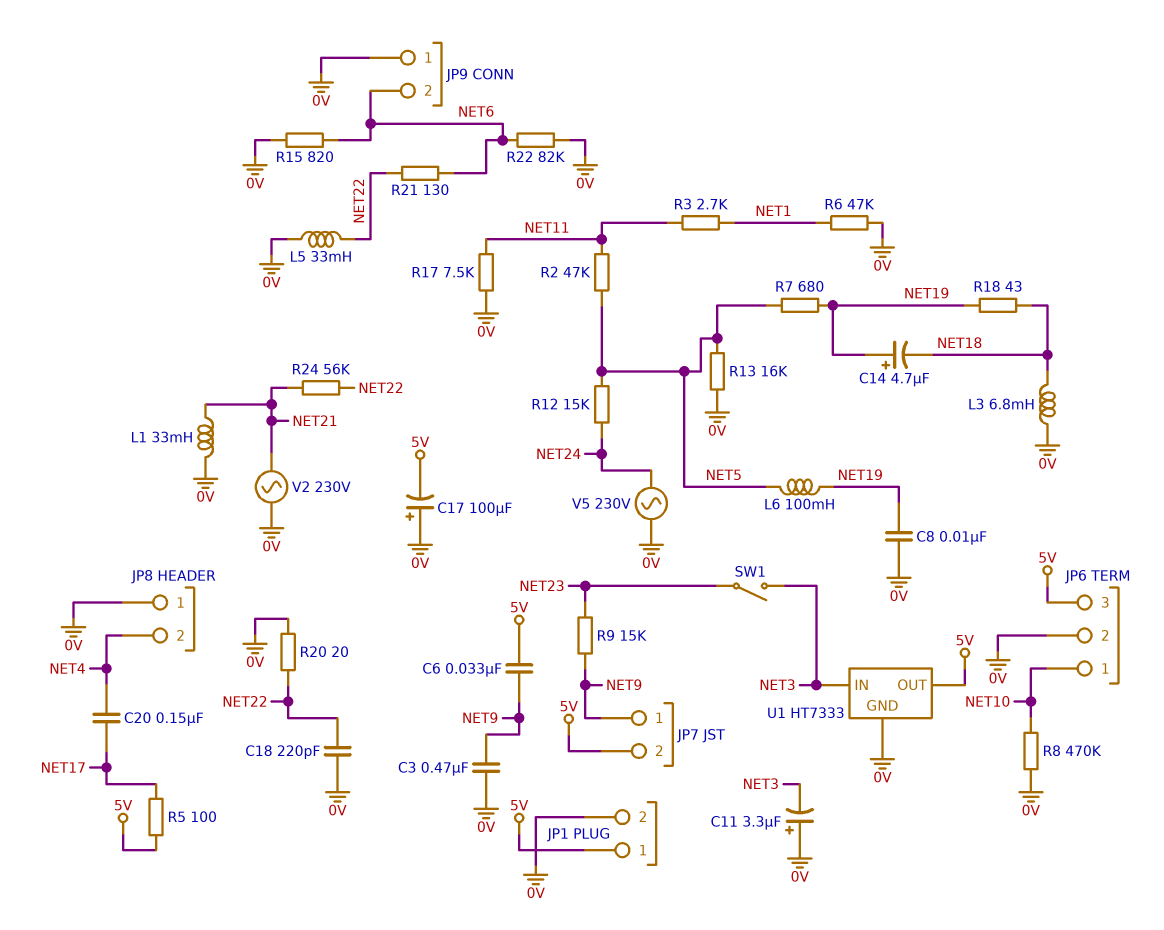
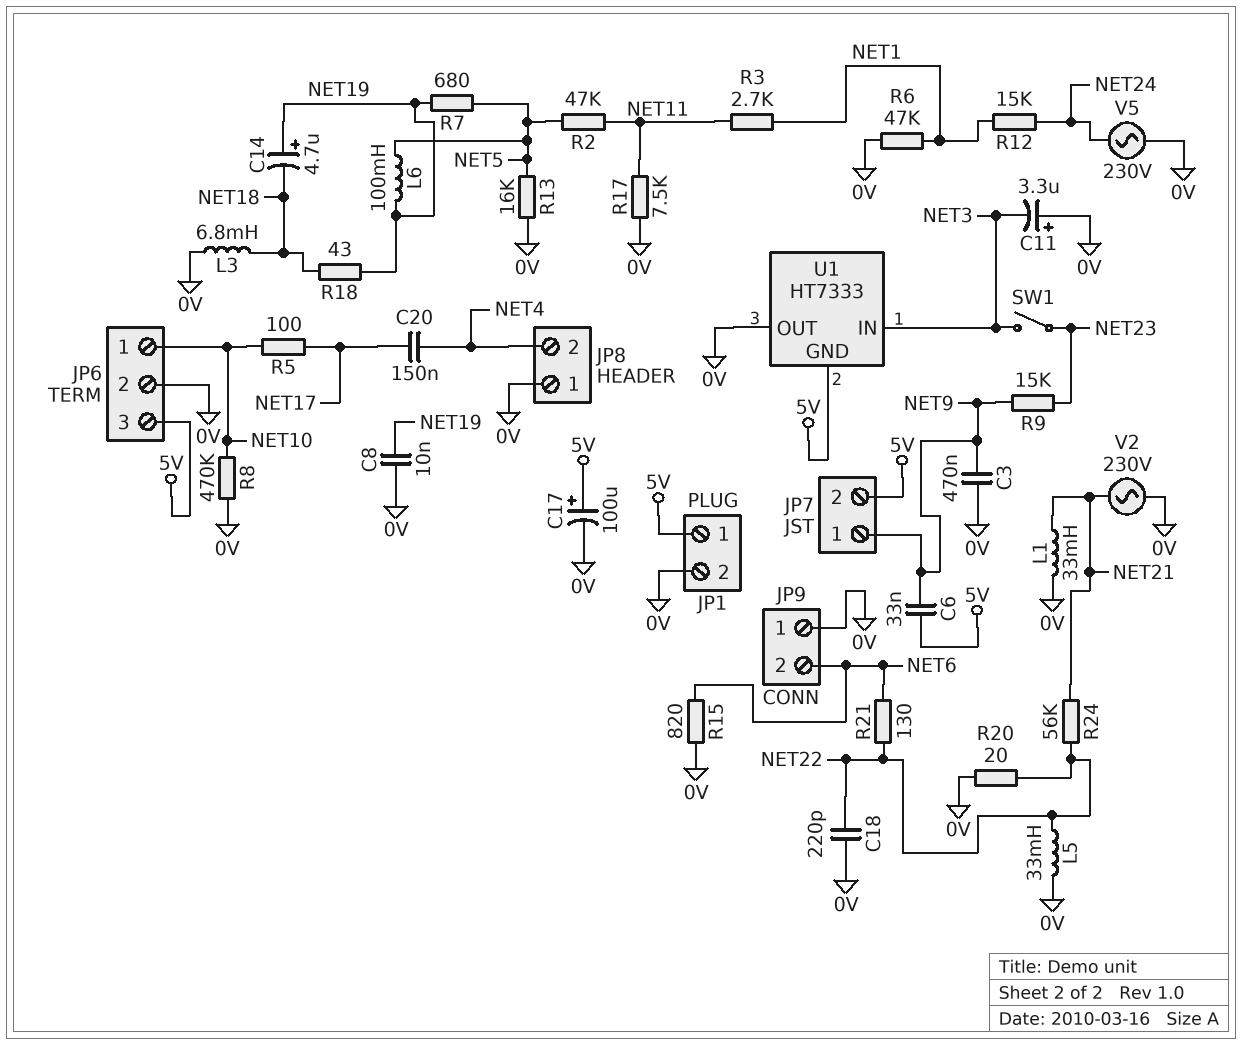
C17: 100uF (plus 0V, minus 5V) -> 100uF (plus 5V, minus 0V)
R5: 100 (5V, NET17) -> 100 (NET10, NET17)
R12: 15k (NET5, NET24) -> 15k (NET1, NET24)
R22: 82k (0V, NET6) -> none
U1 pin GND: 0V -> 5V
U1 pin OUT: 5V -> 0V

